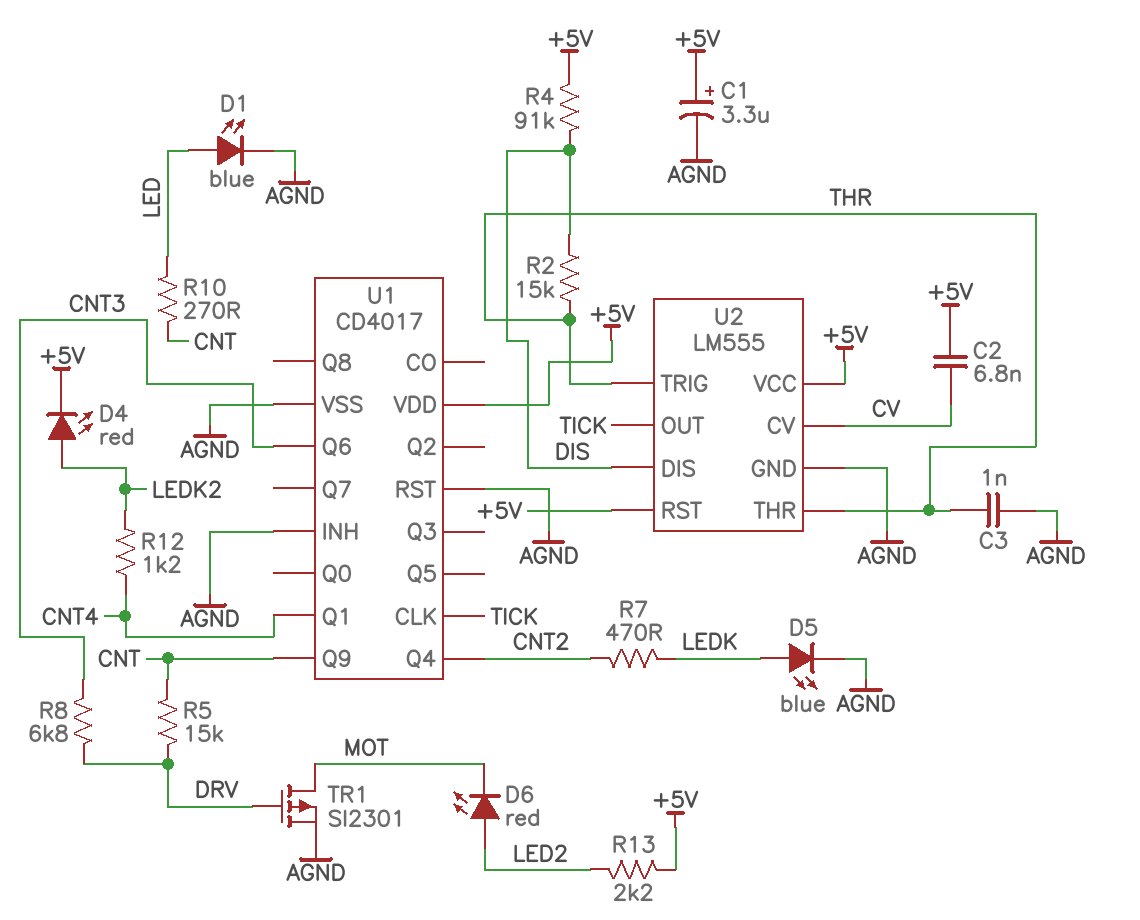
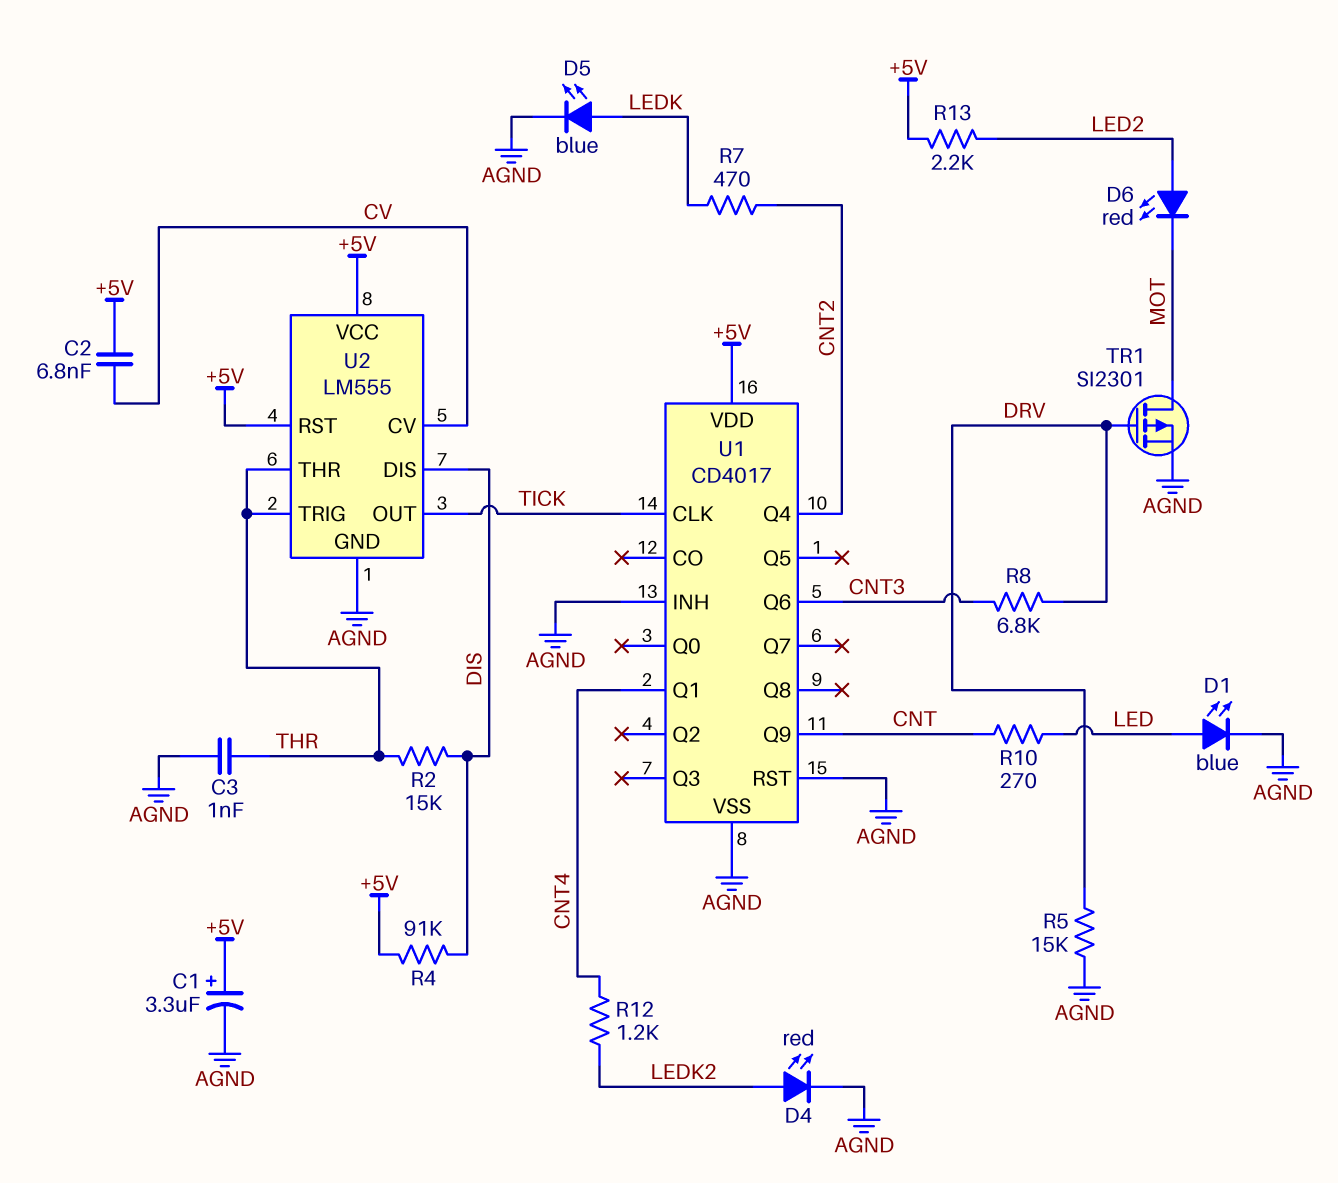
D4: LED red (A LEDK2, K +5V) -> LED red (A LEDK2, K AGND)
R5: 15k (CNT, DRV) -> 15k (AGND, DRV)

